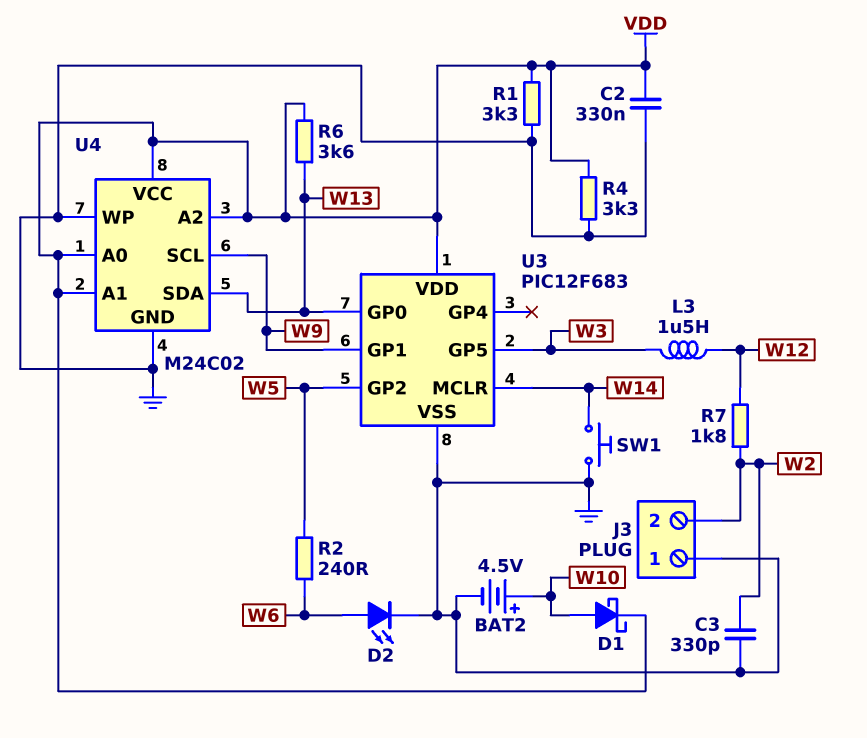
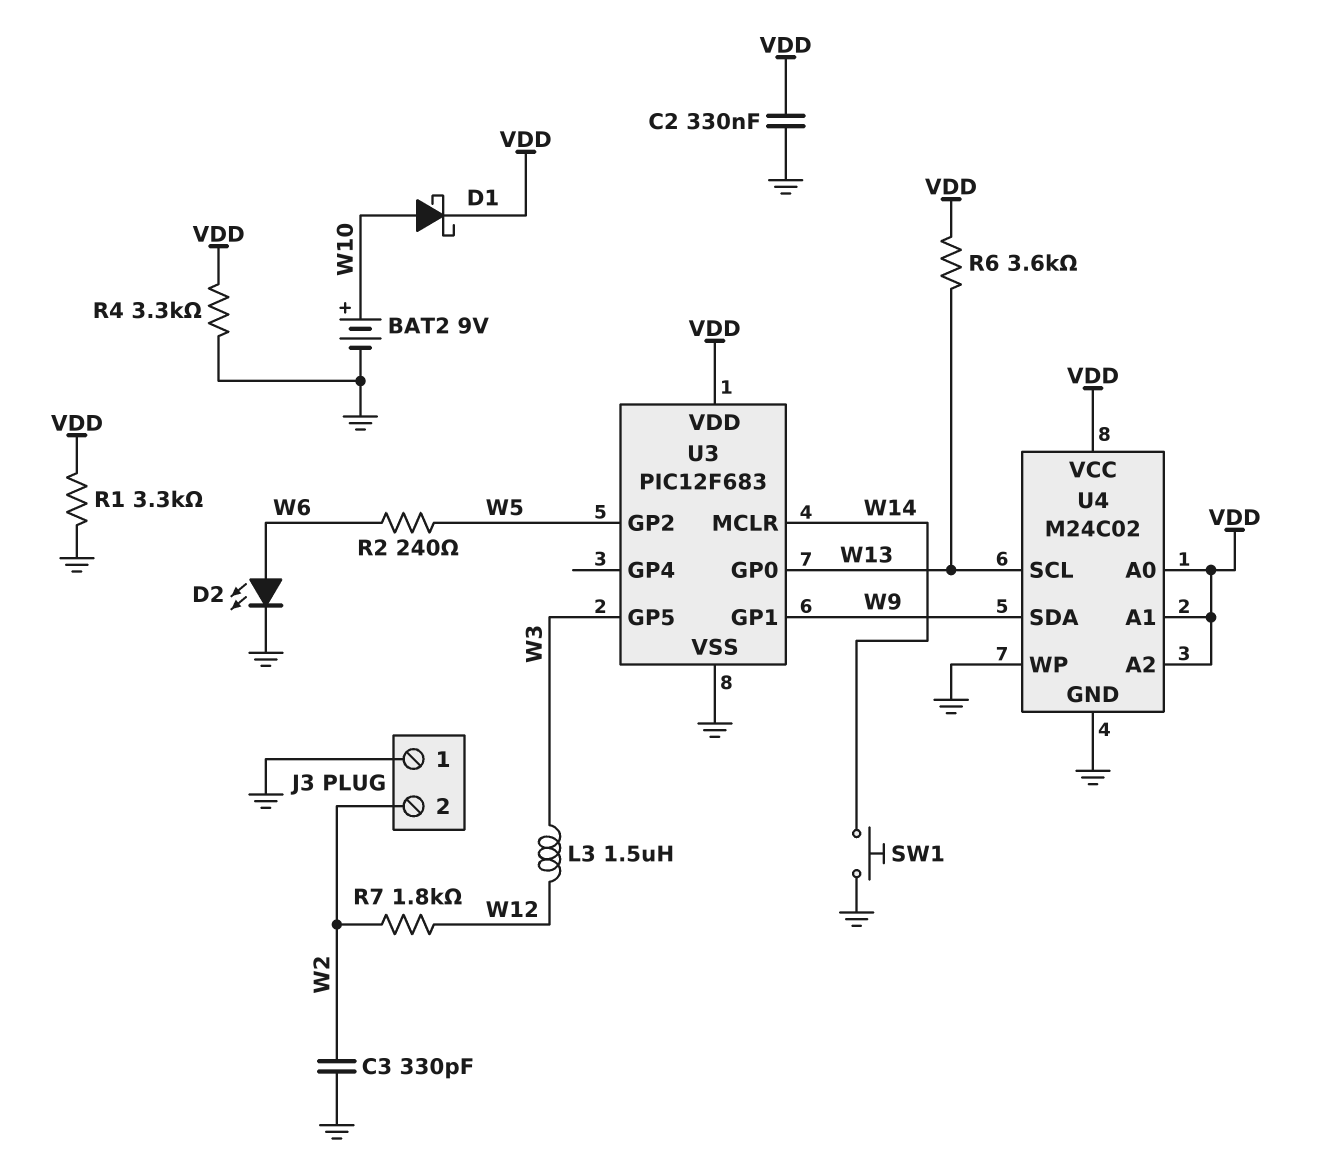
BAT2: 4.5V (plus W10, minus GND) -> 9V (plus W10, minus GND)
U4 pin SCL: W9 -> W13
U4 pin SDA: W13 -> W9

